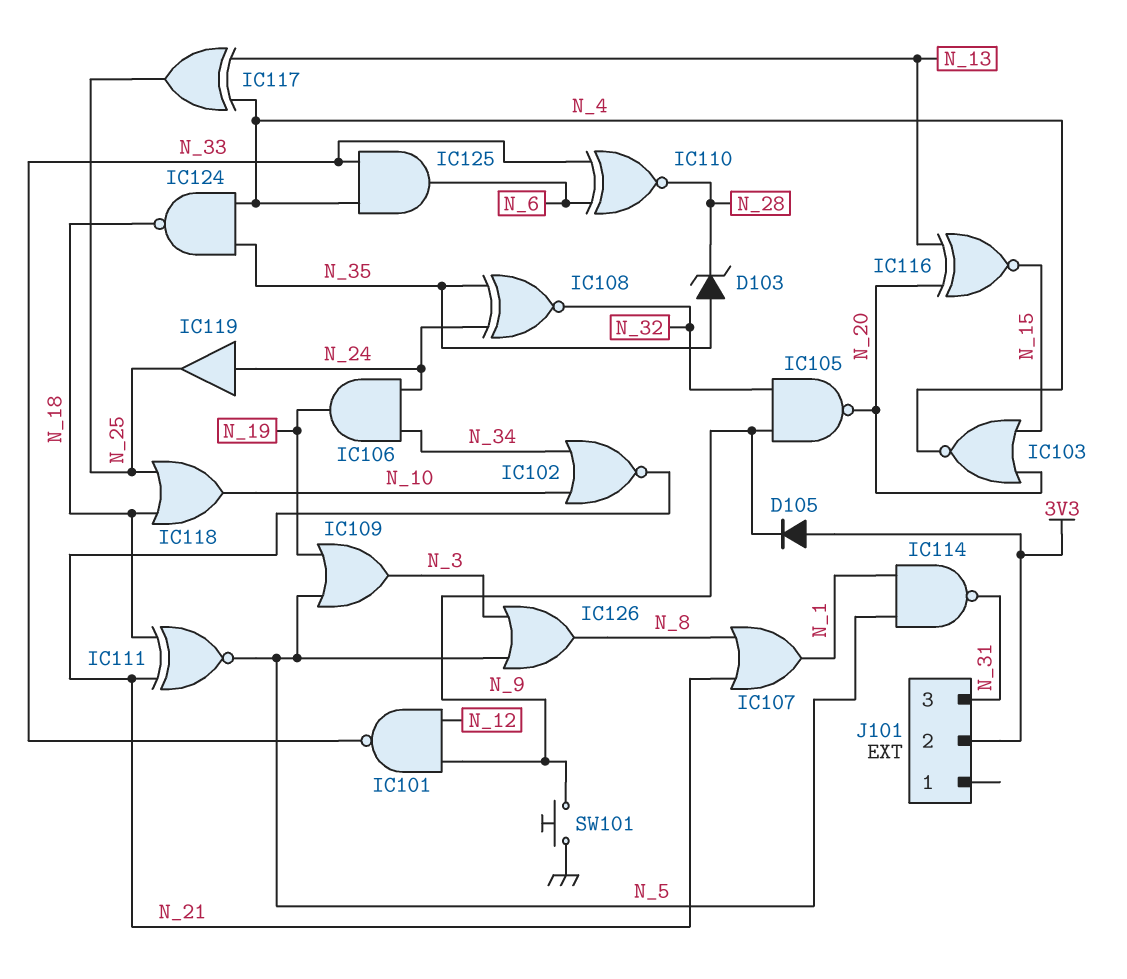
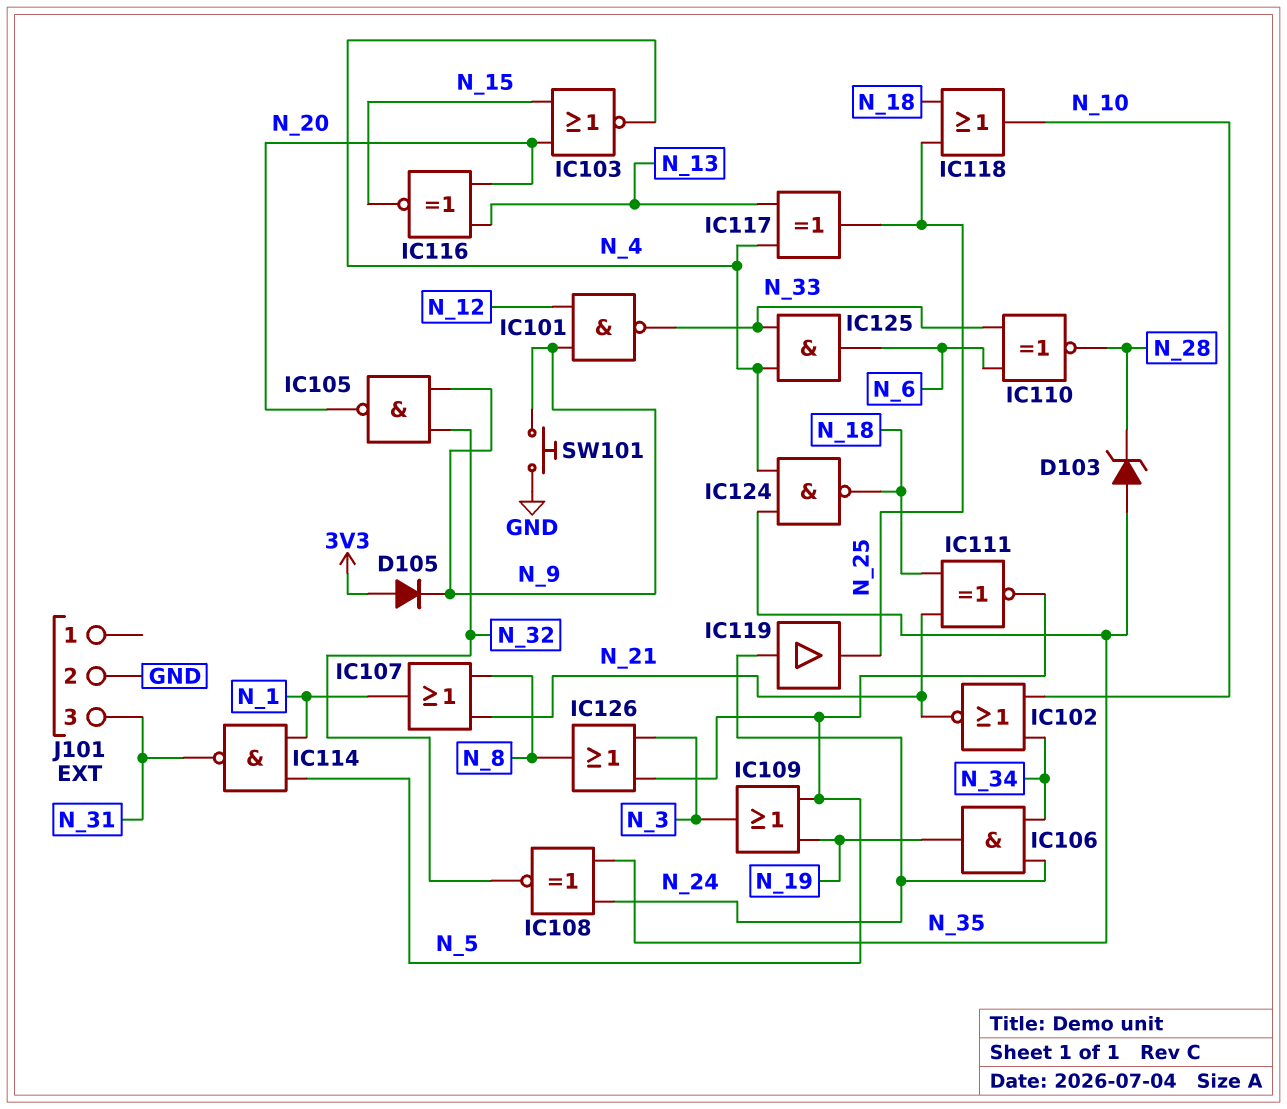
J101 pin 2: 3V3 -> GND

